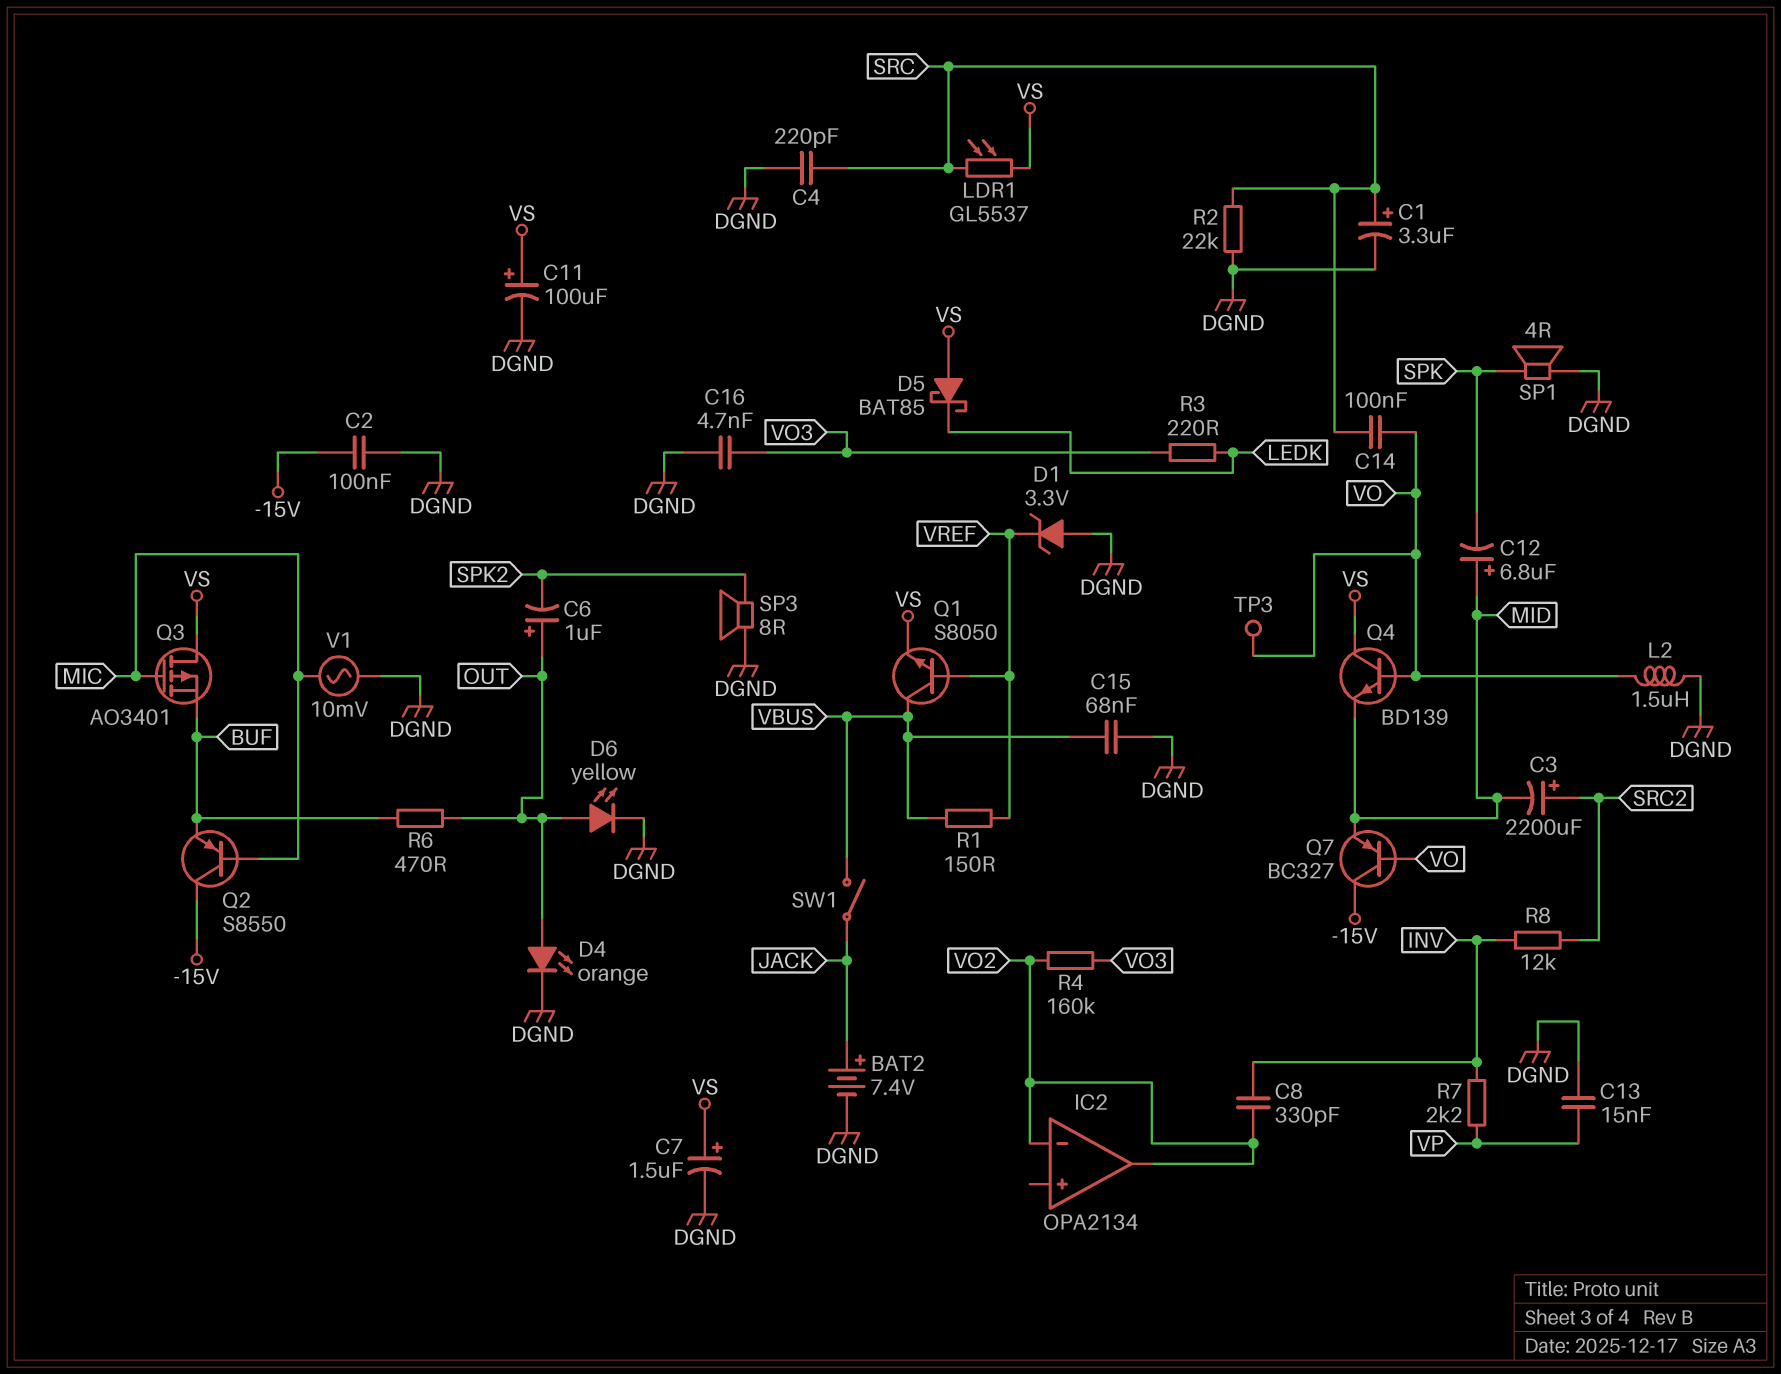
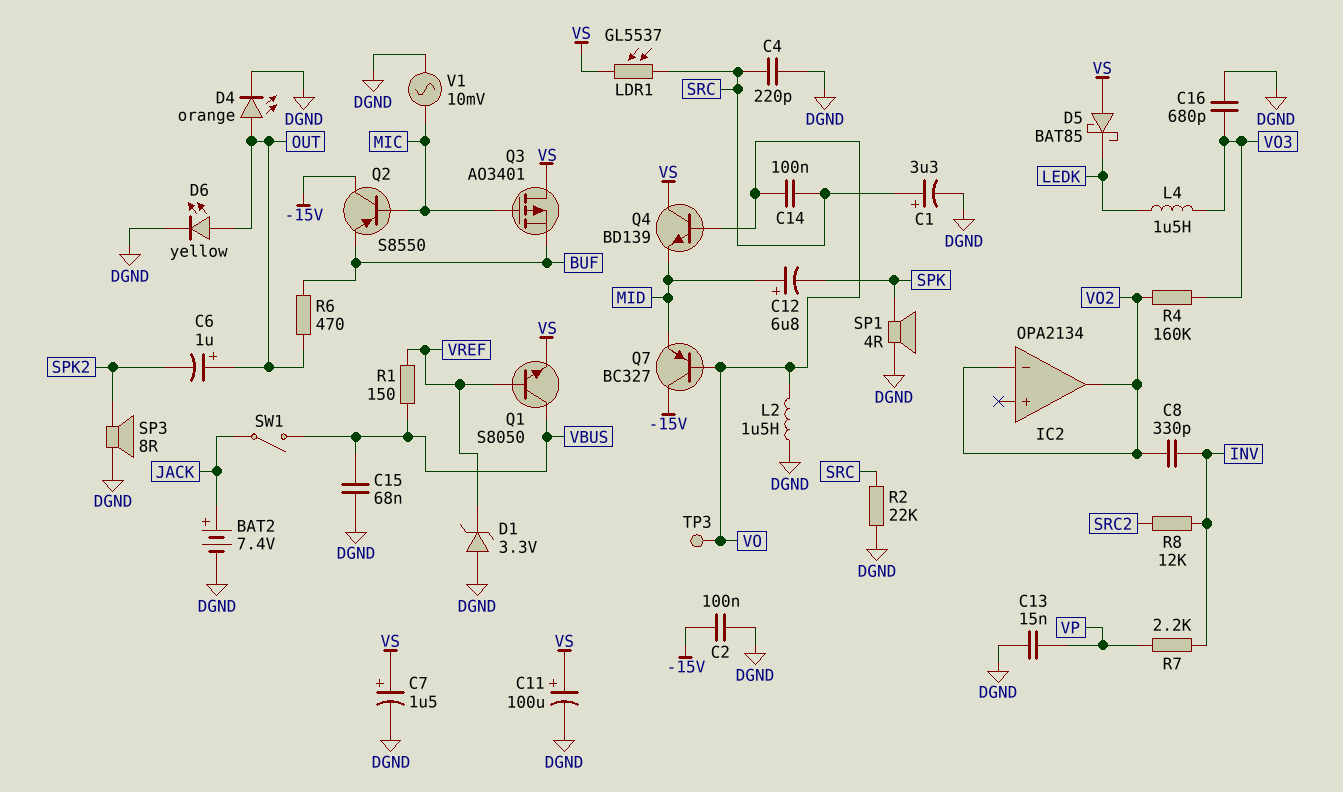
C3: 2200uF (plus SRC2, minus MID) -> none
C16: 4.7nF (DGND, VO3) -> 680pF (DGND, VO3)
L4: none -> 1.5uH (LEDK, VO3)
R3: 220 (LEDK, VO3) -> none

